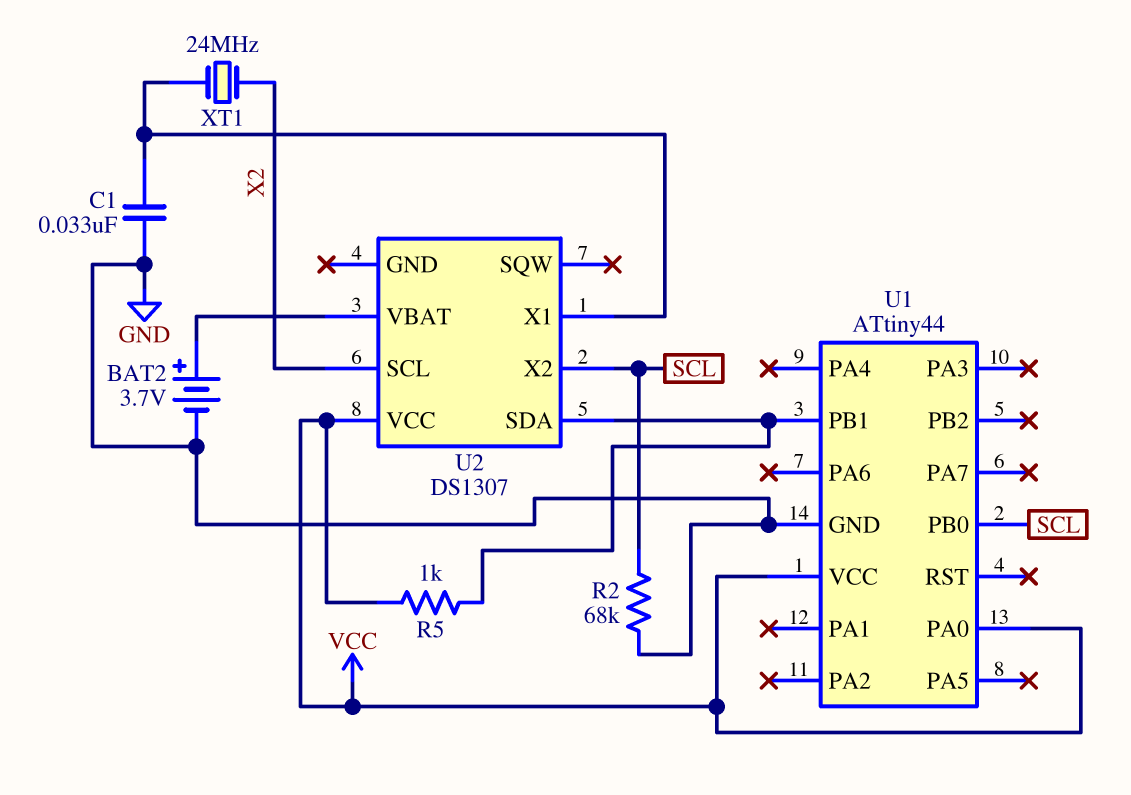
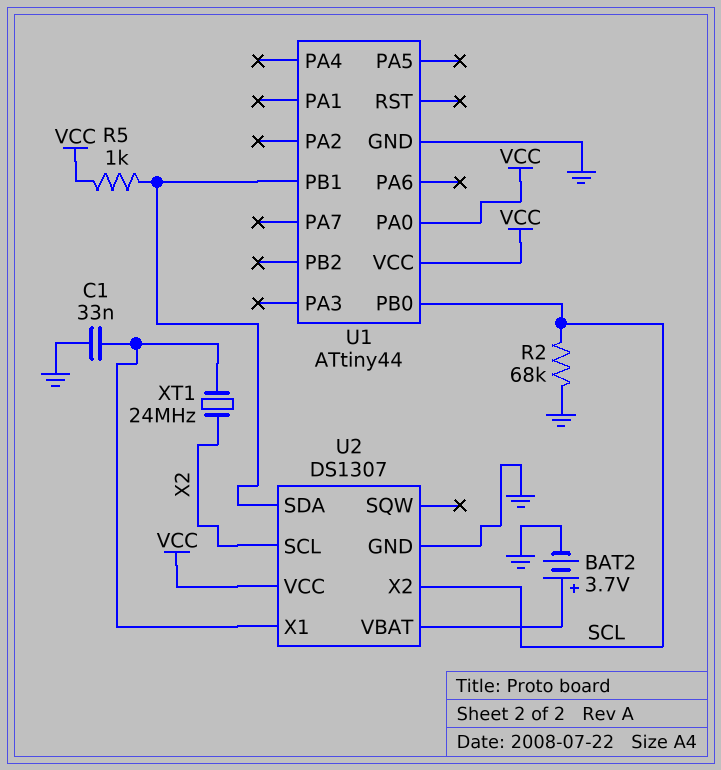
U2 pin GND: none -> GND

